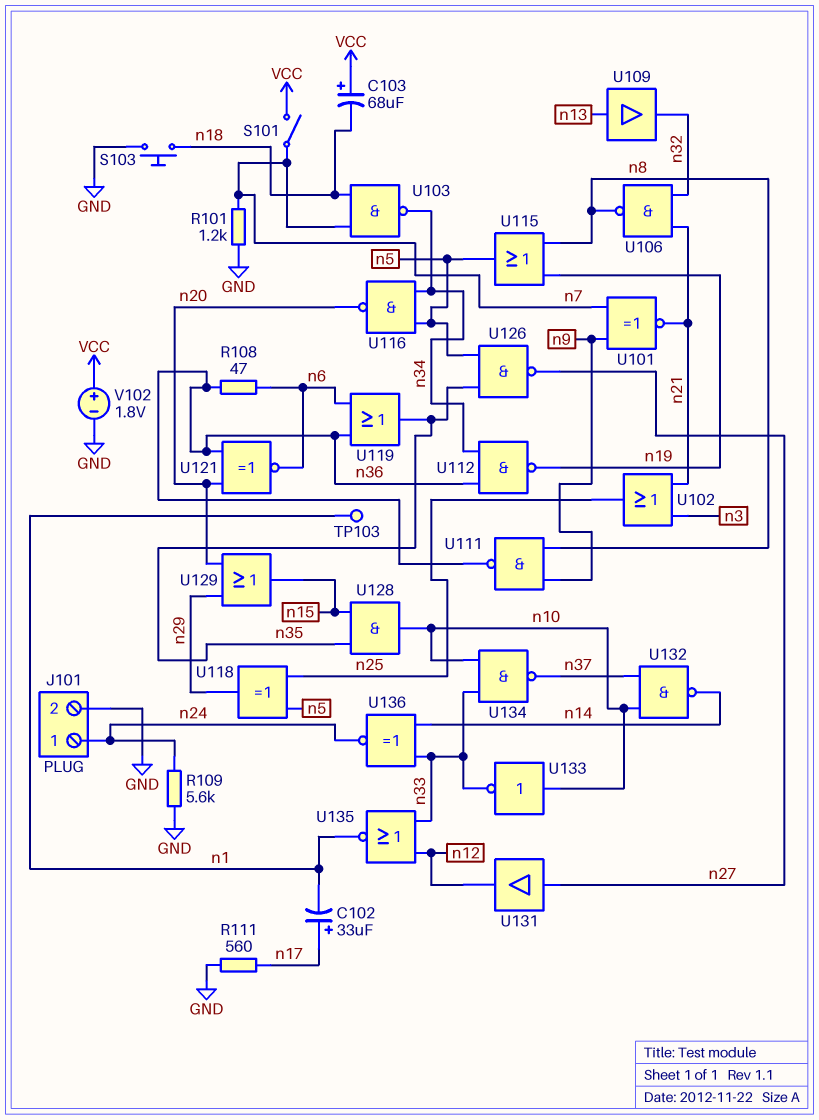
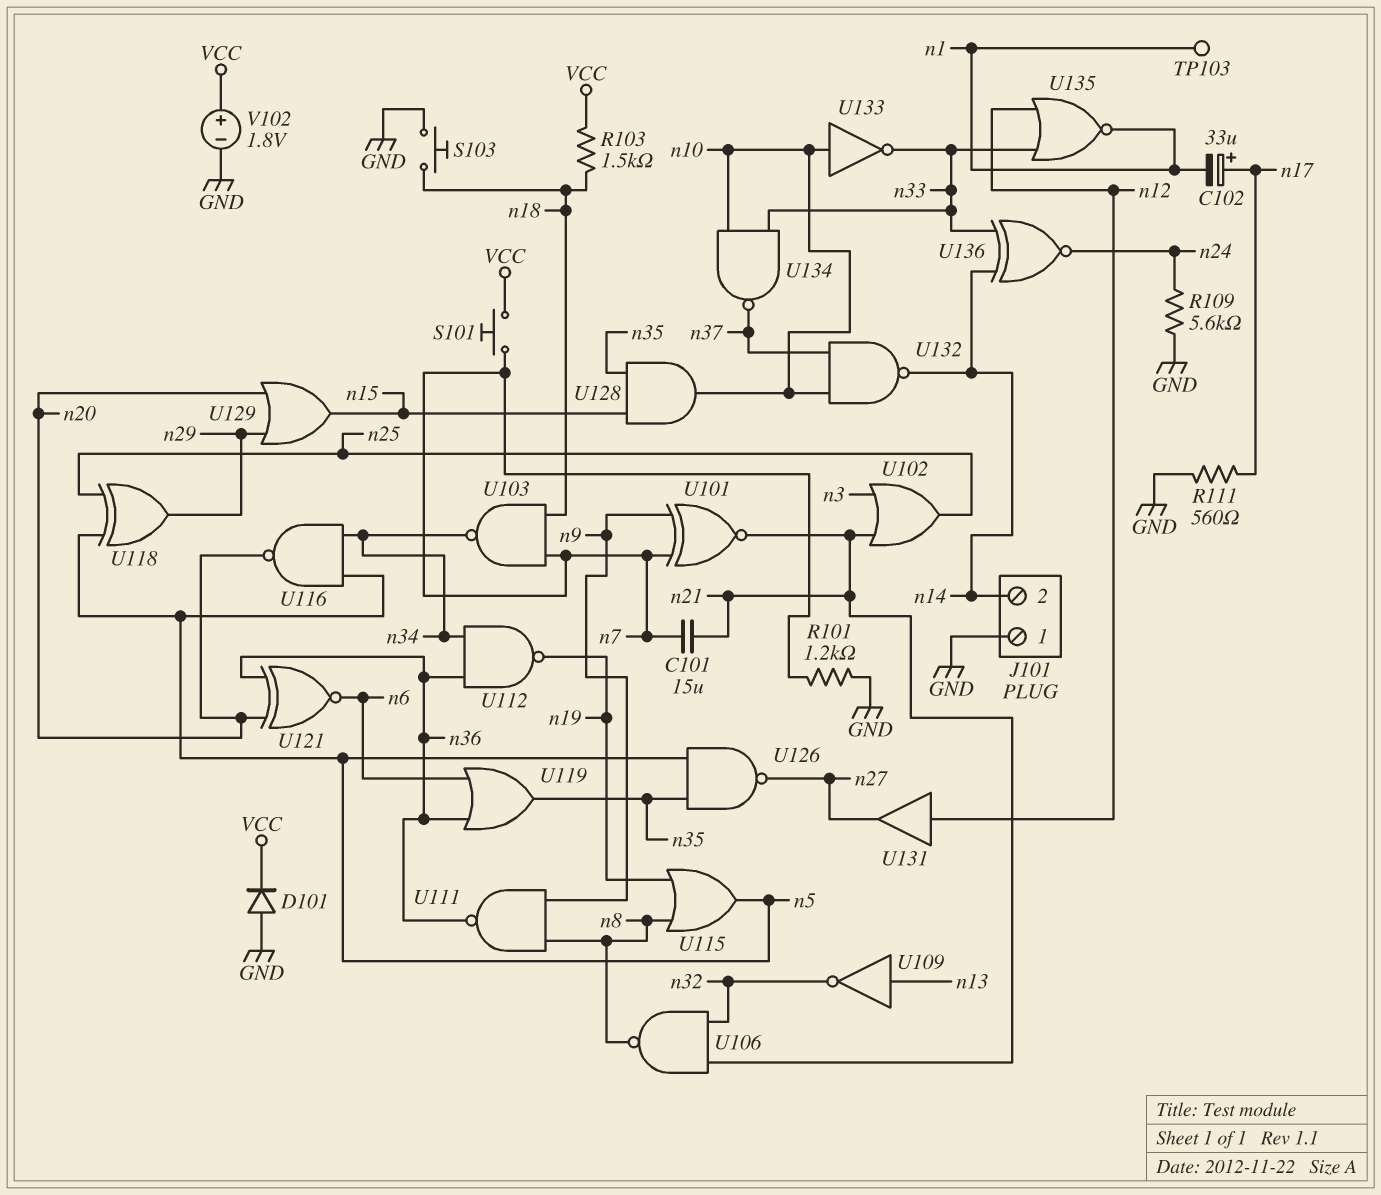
C101: none -> 15uF (n7, n21)
C103: 68uF (plus VCC, minus n18) -> none
D101: none -> diode (A GND, K VCC)
J101 pin 1: n24 -> GND
J101 pin 2: GND -> n14
R103: none -> 1.5k (VCC, n18)
R108: 47 (n6, n36) -> none
S101: switch (VCC, n7) -> button (VCC, n7)
U109: buffer (in n13, out n32) -> NOT (in n13, out n32)
U131: buffer (in n27, out n12) -> buffer (in n12, out n27)

